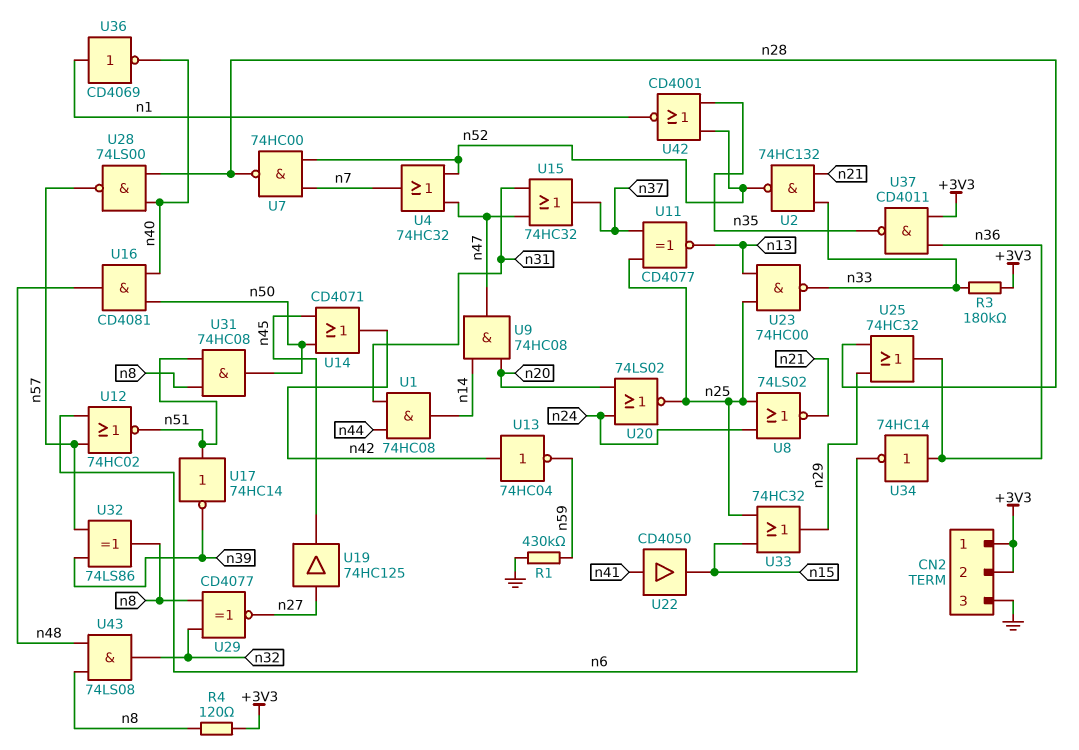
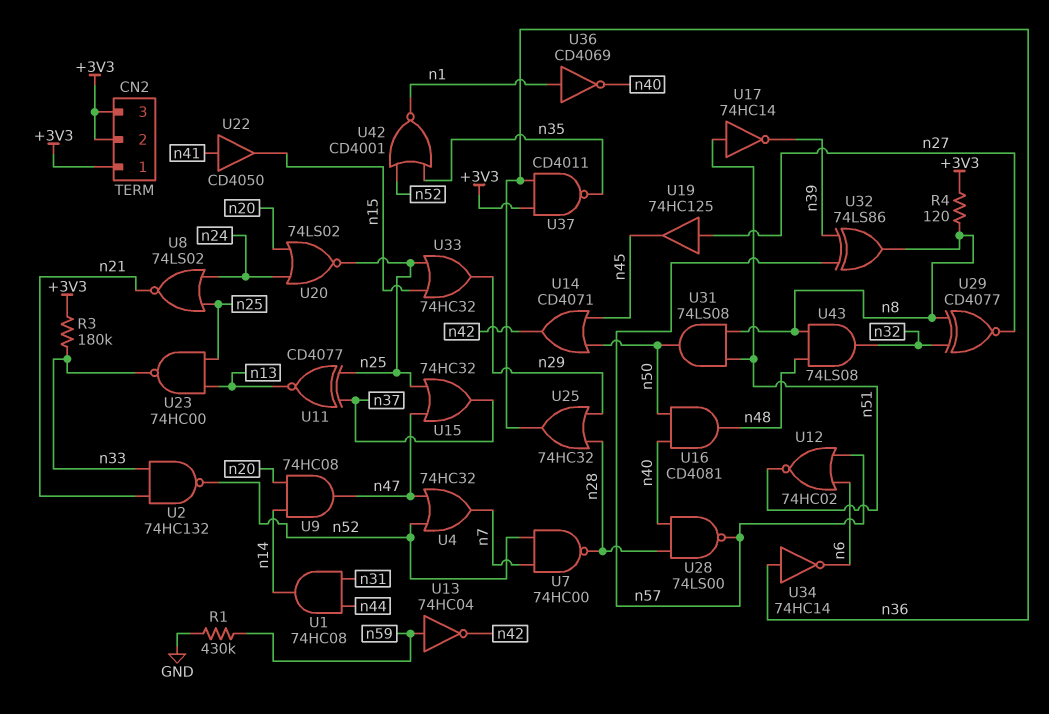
CN2 pin 3: GND -> +3V3
U13: NOT 74HC04 (in n42, out n59) -> NOT 74HC04 (in n59, out n42)
U15: OR 74HC32 (in n31, in n47, out n37) -> OR 74HC32 (in n25, in n47, out n37)
U31: AND 74HC08 (in n8, in n51, out n50) -> AND 74LS08 (in n8, in n51, out n50)

